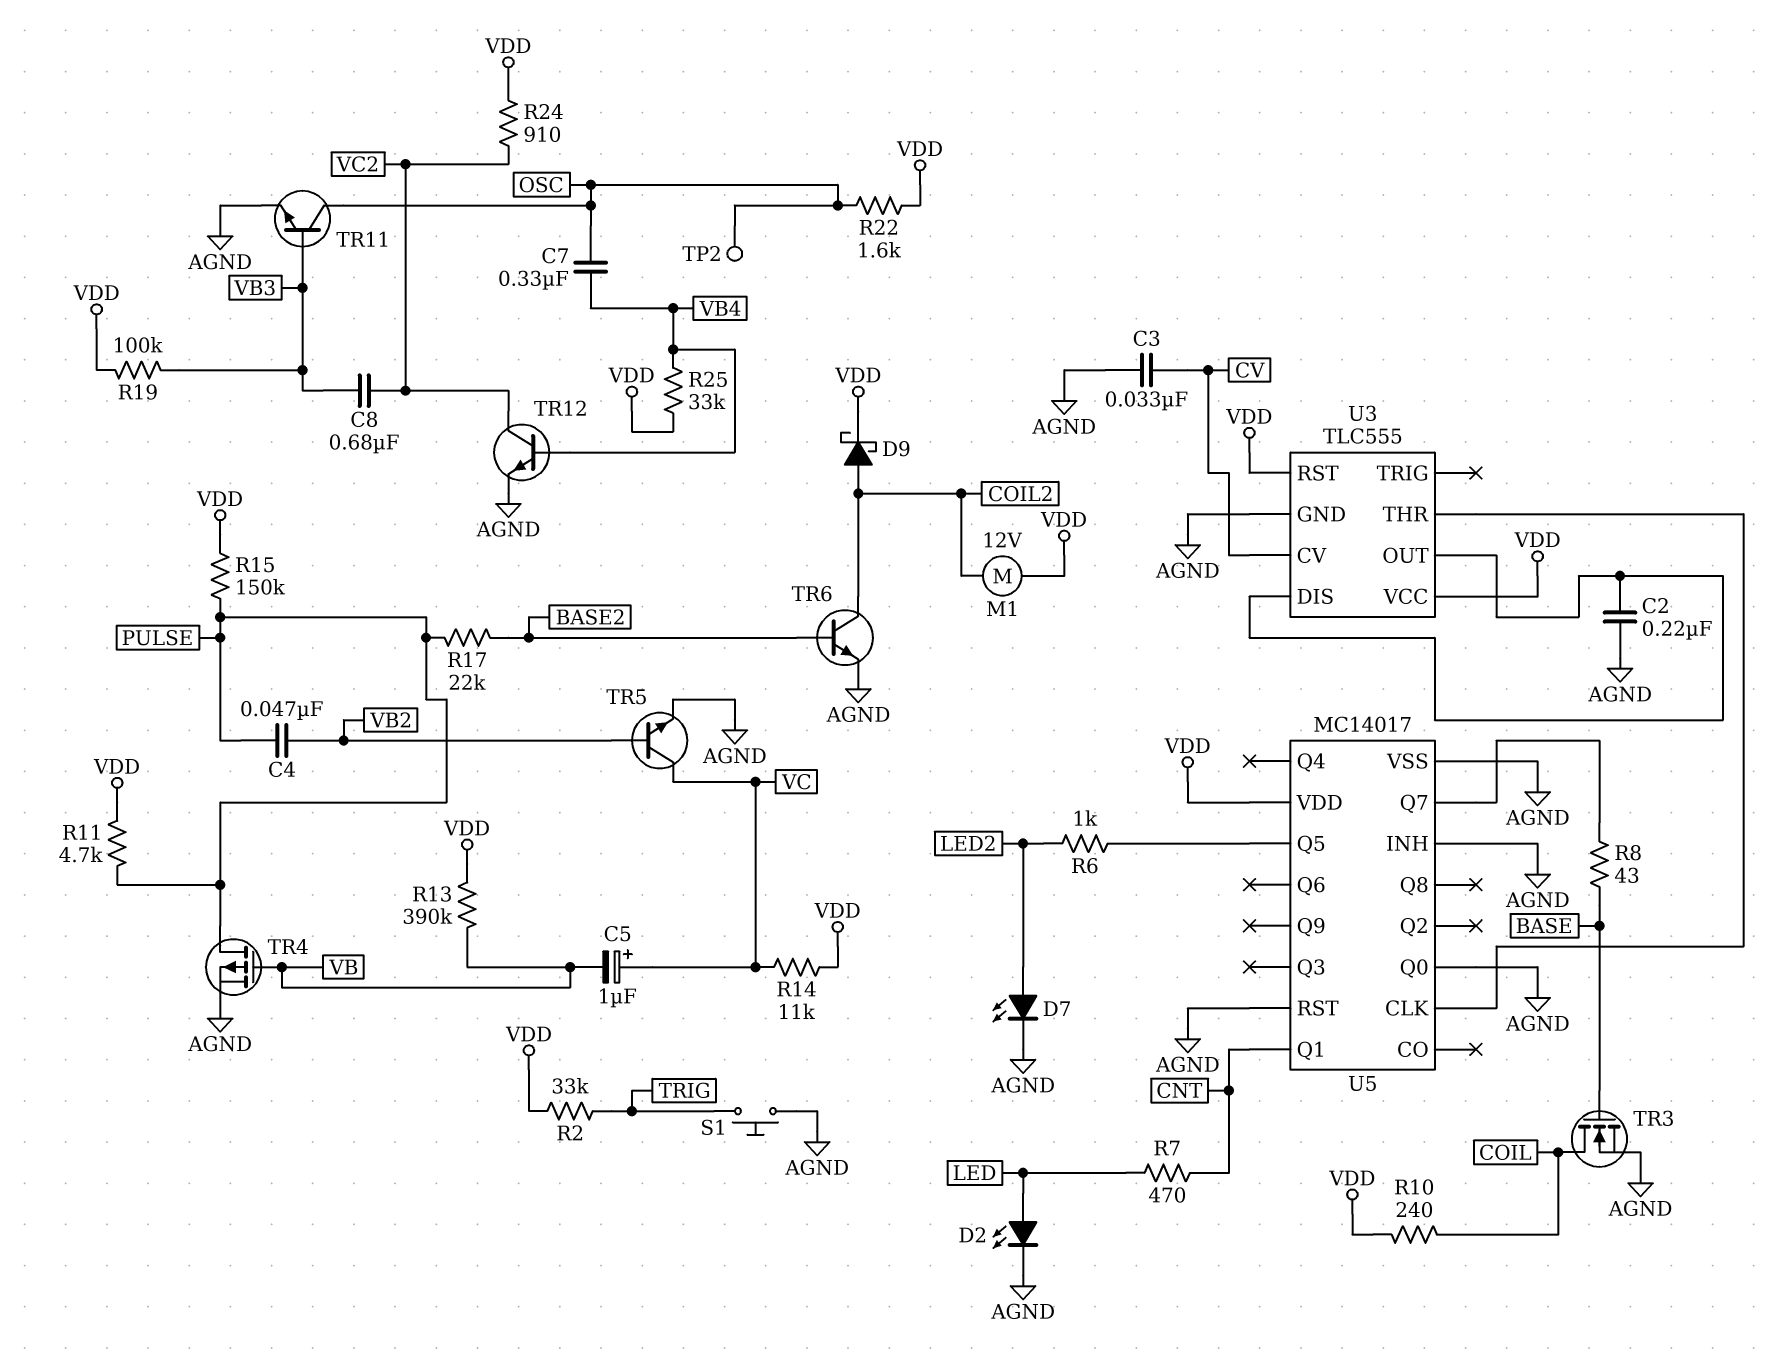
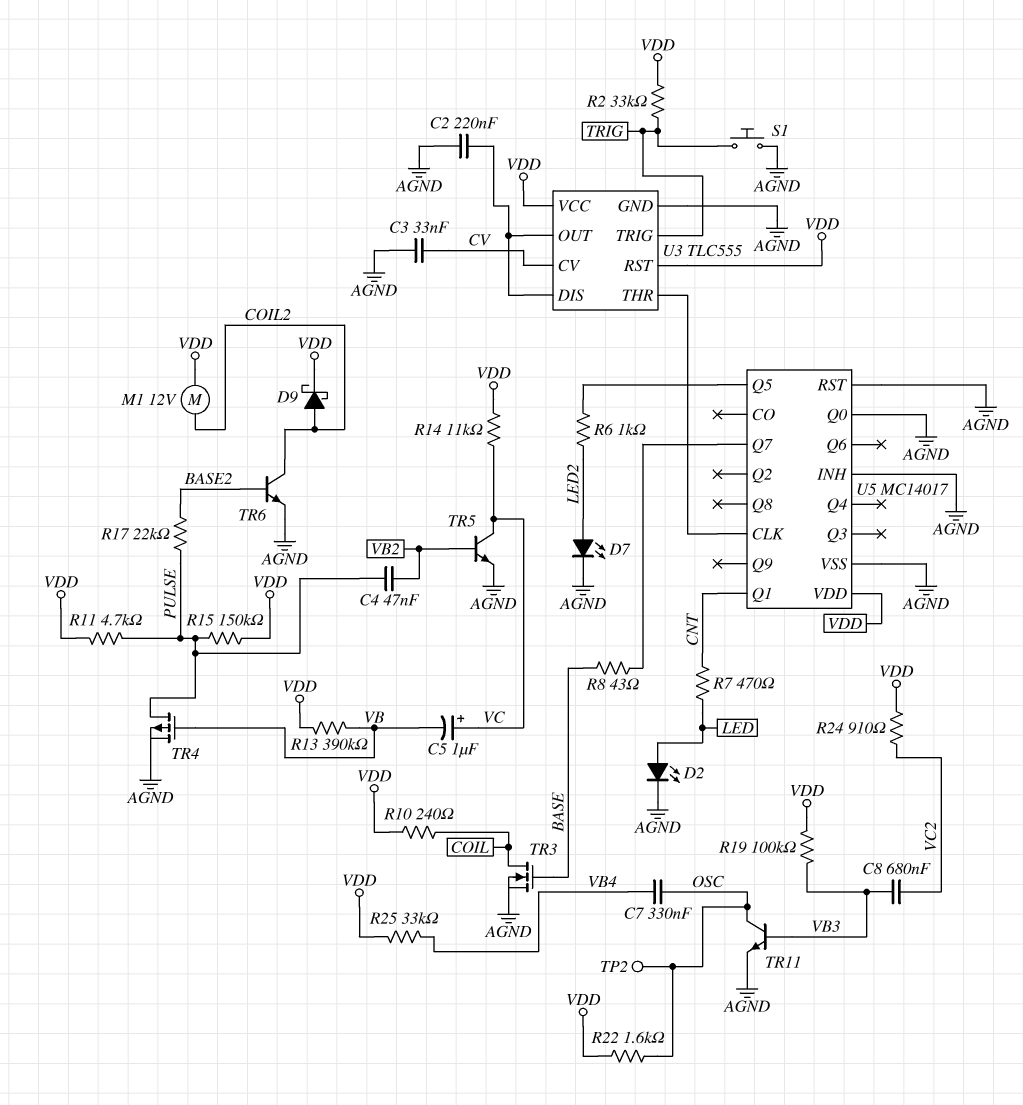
TR12: NPN (B VB4, C VC2, E AGND) -> none
U3 pin TRIG: none -> TRIG

